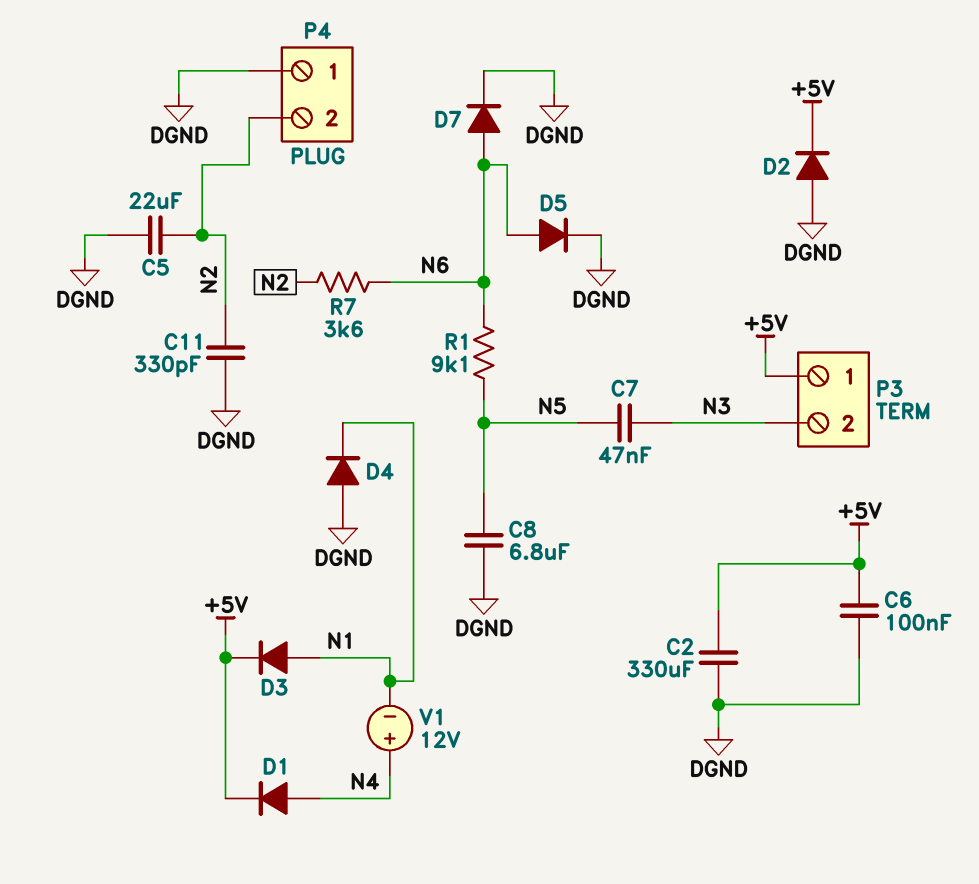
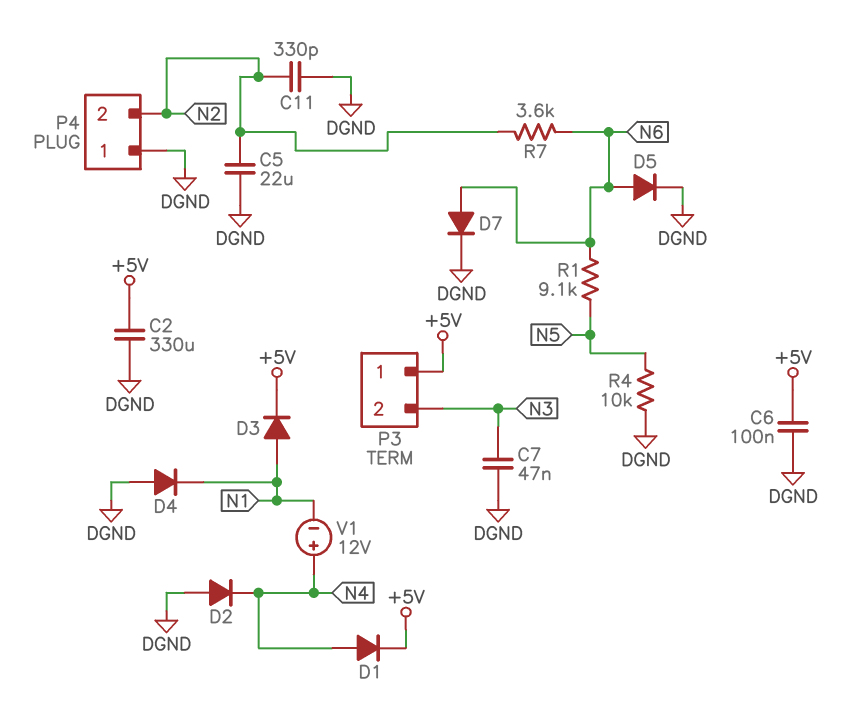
C7: 47nF (N3, N5) -> 47nF (DGND, N3)
C8: 6.8uF (DGND, N5) -> none
D2: diode (A DGND, K +5V) -> diode (A DGND, K N4)
R4: none -> 10k (DGND, N5)

